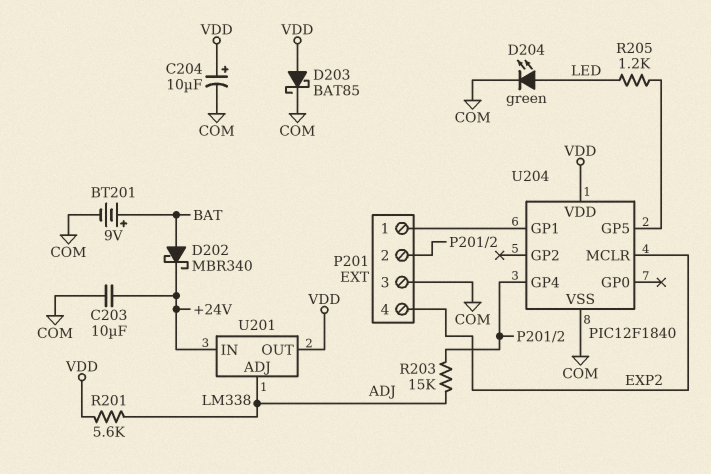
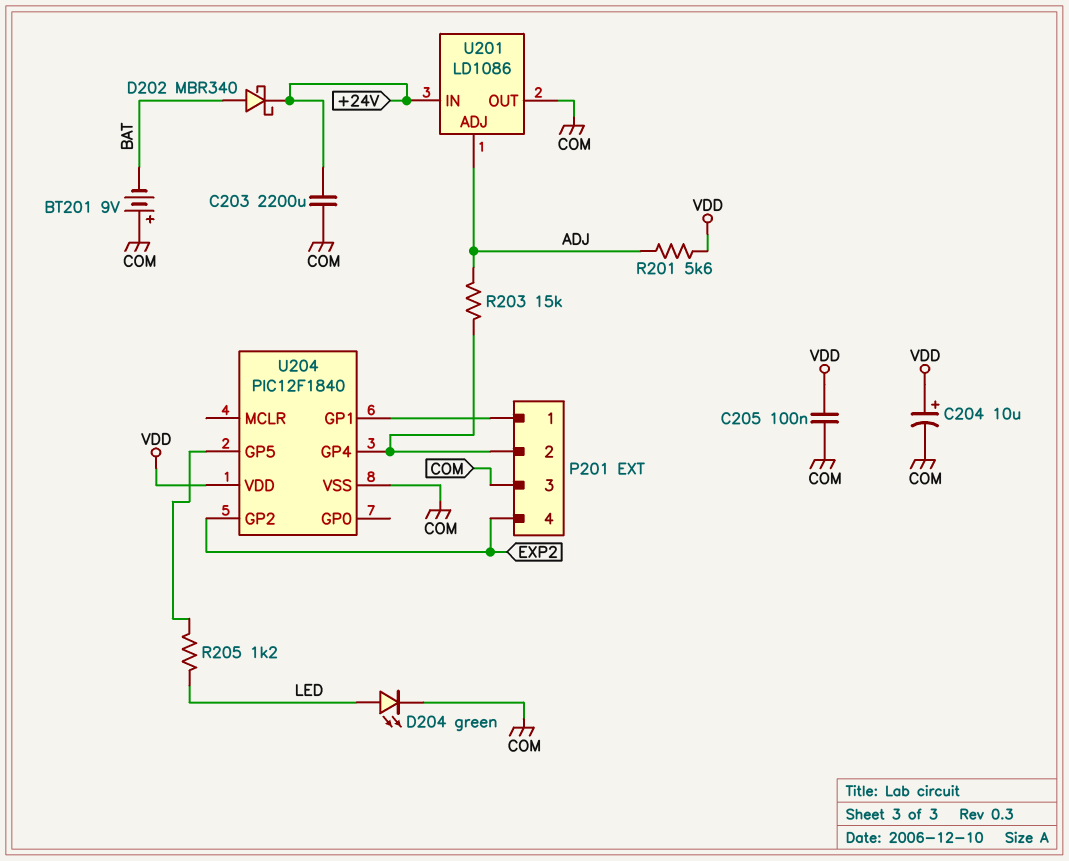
BT201: 9V (plus BAT, minus COM) -> 9V (plus COM, minus BAT)
C203: 10uF (+24V, COM) -> 2200uF (+24V, COM)
C205: none -> 100nF (COM, VDD)
D203: schottky BAT85 (A VDD, K COM) -> none
U201: LM338 -> LD1086
U201 pin OUT: VDD -> COM
U204 pin GP2: none -> EXP2
U204 pin MCLR: EXP2 -> none

